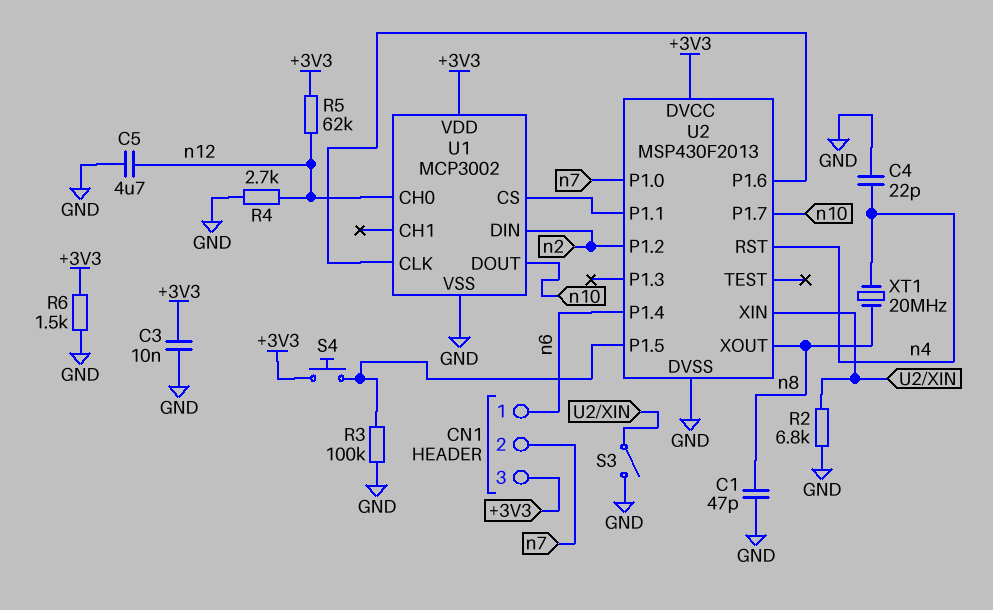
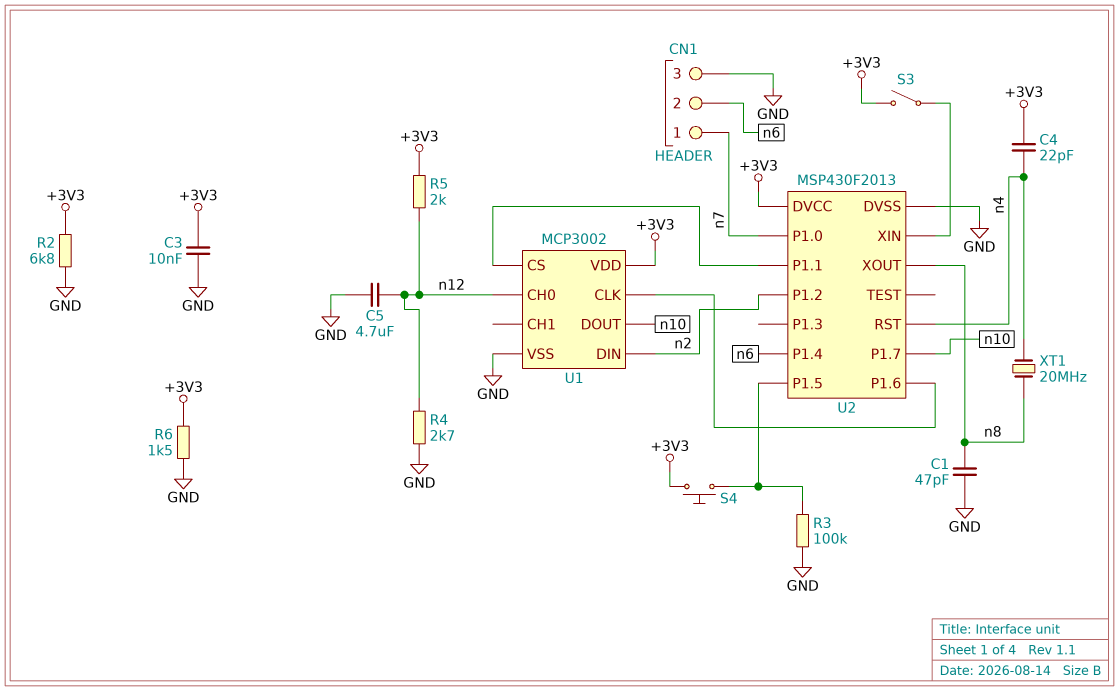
C4: 22pF (GND, n4) -> 22pF (+3V3, n4)
CN1 pin 1: n6 -> n7
CN1 pin 2: n7 -> n6
CN1 pin 3: +3V3 -> GND
R2: 6.8k (GND, U2/XIN) -> 6.8k (+3V3, GND)
R5: 62k (+3V3, n12) -> 2k (+3V3, n12)
S3: switch (GND, U2/XIN) -> switch (+3V3, U2/XIN)

